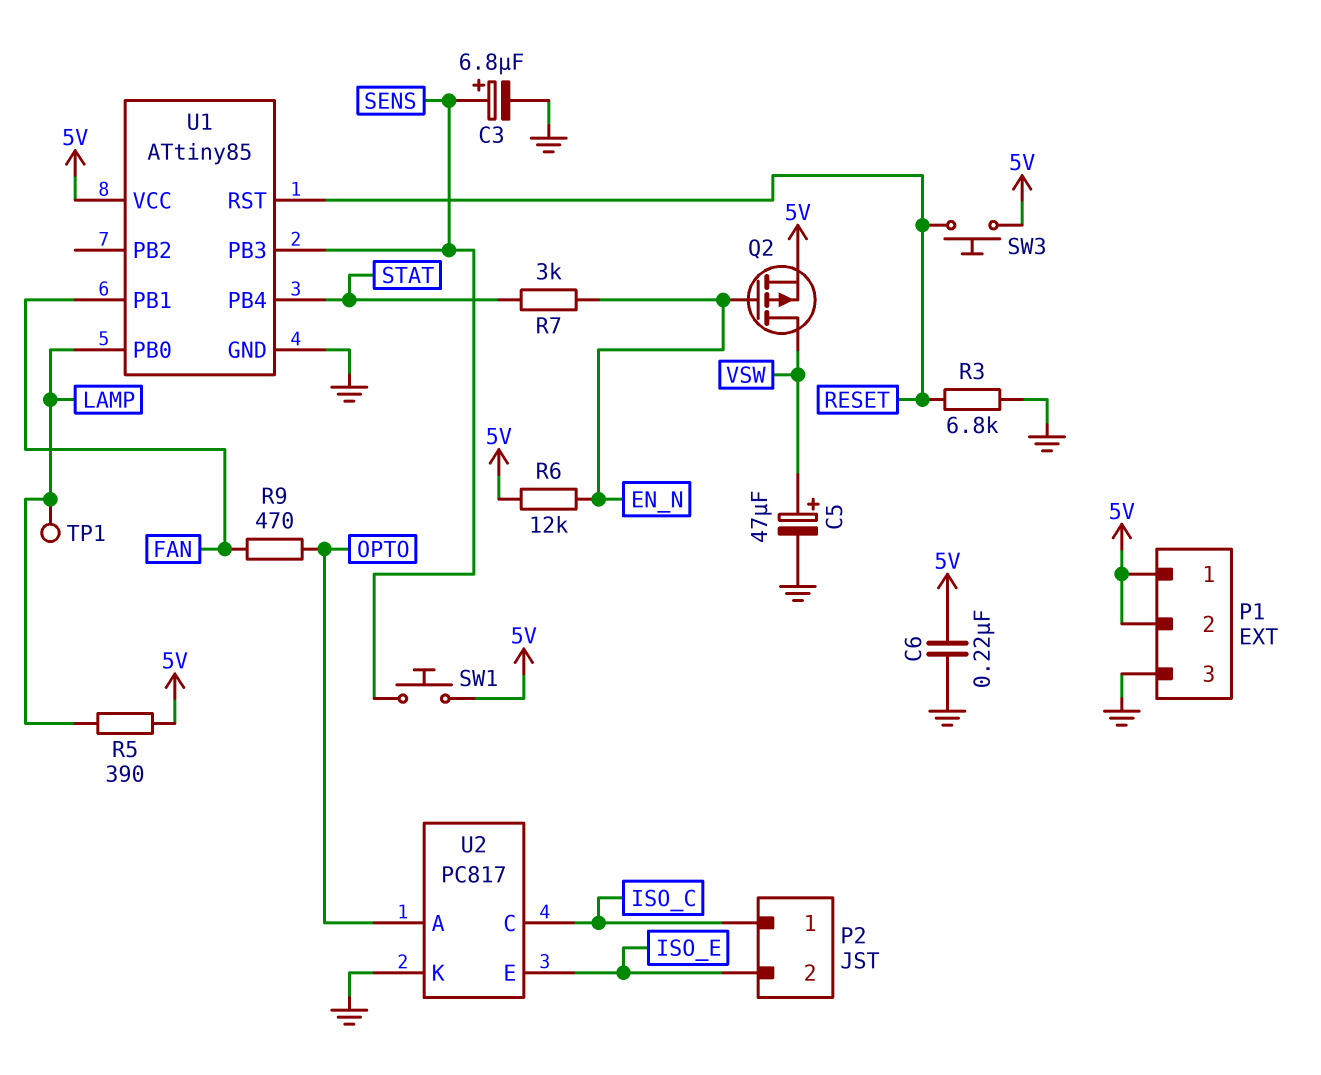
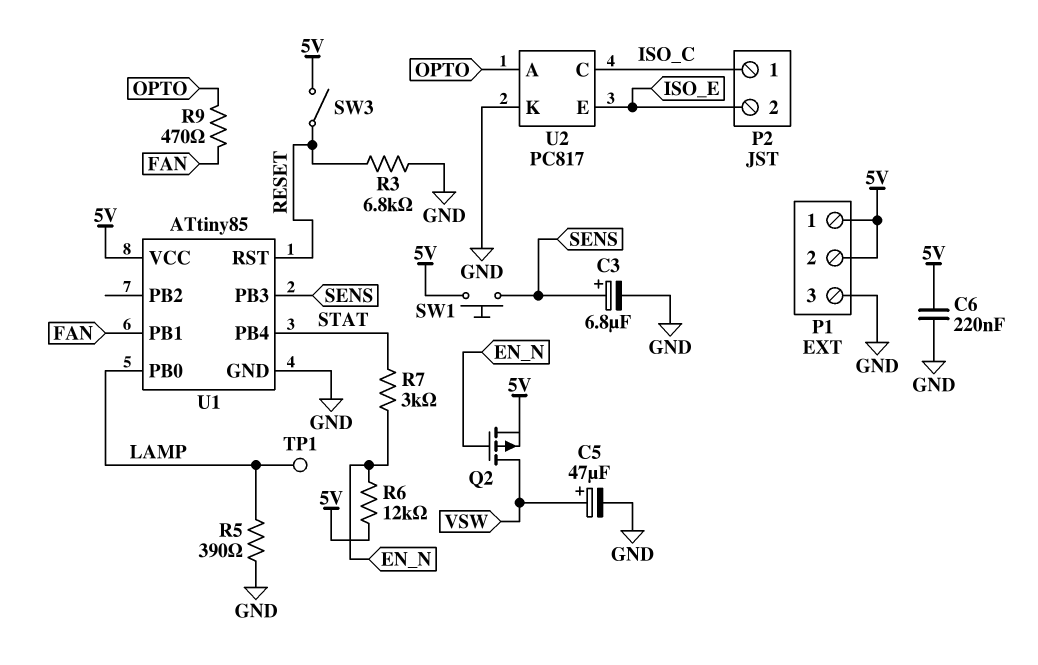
R5: 390 (5V, LAMP) -> 390 (GND, LAMP)
SW3: button (5V, RESET) -> switch (5V, RESET)

